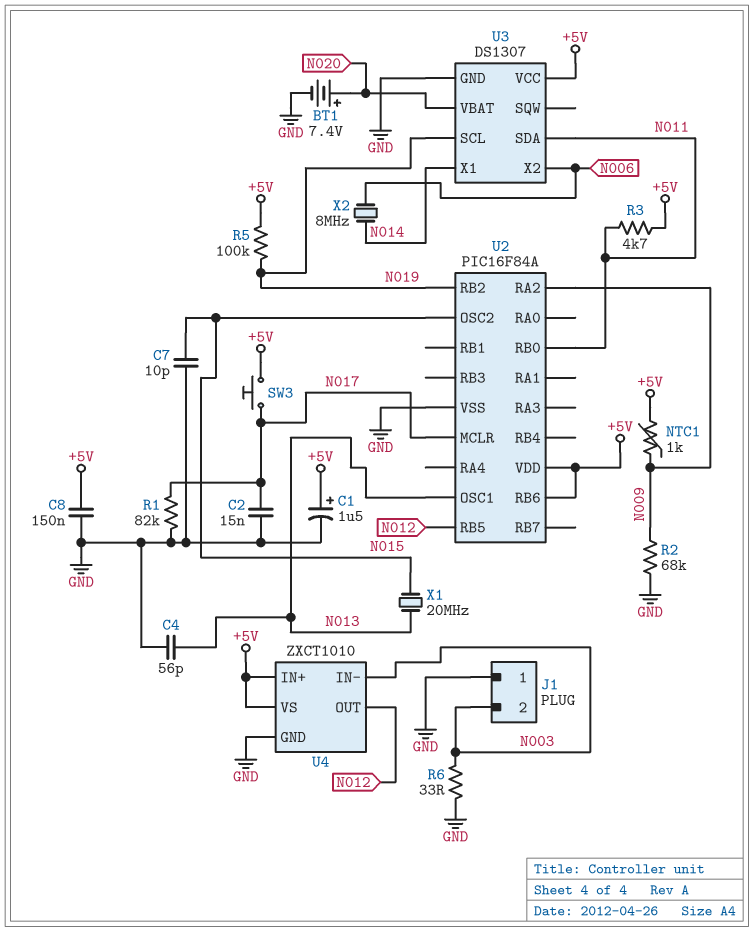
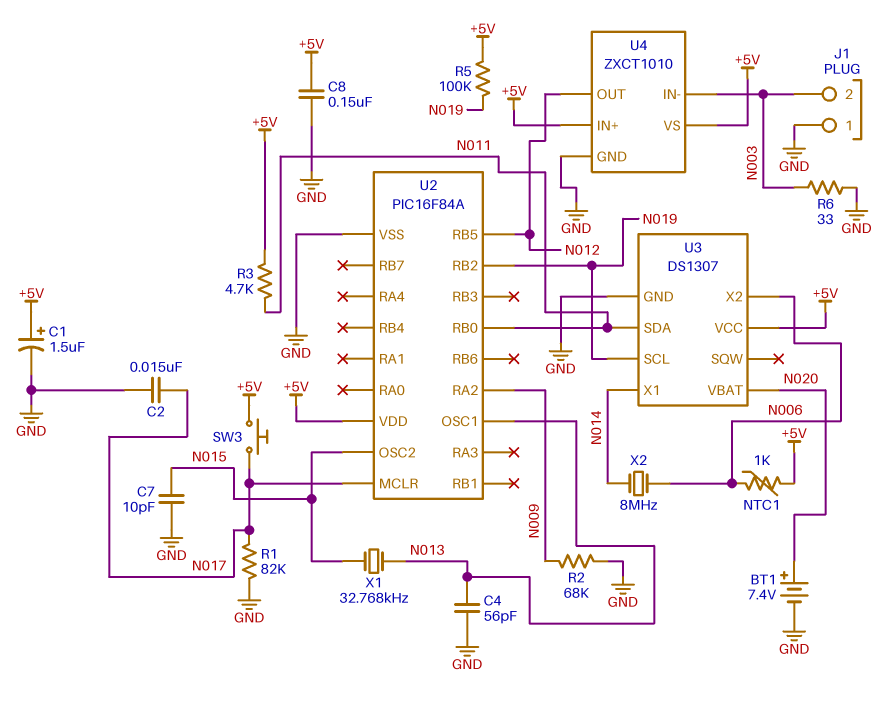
NTC1: 1k (+5V, N009) -> 1k (+5V, N006)
U2 pin RB6: +5V -> none
X1: 20MHz (N013, N015) -> 32.768kHz (N013, N015)

